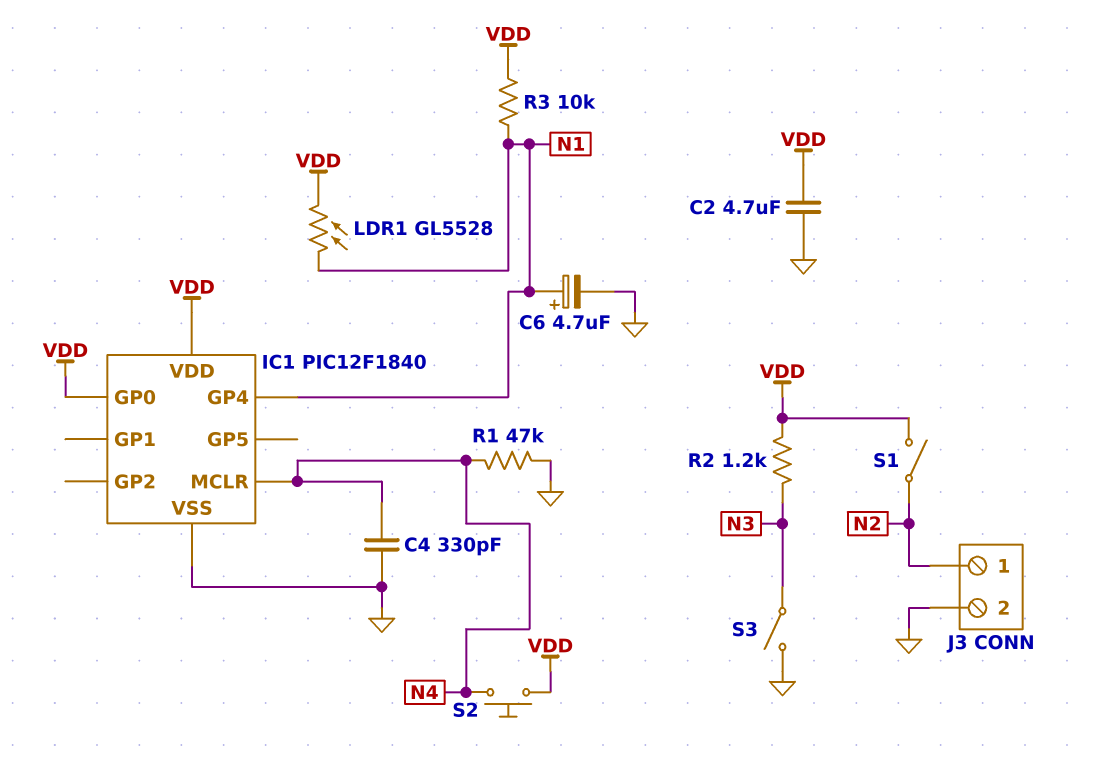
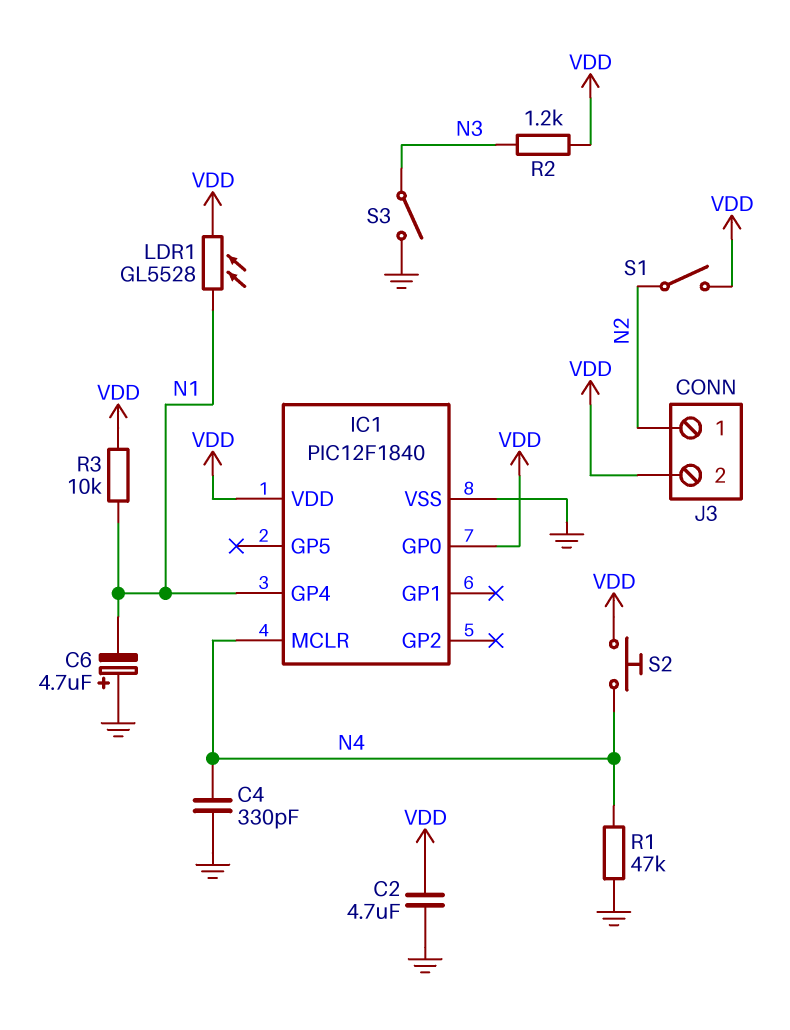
C6: 4.7uF (plus N1, minus GND) -> 4.7uF (plus GND, minus N1)
J3 pin 2: GND -> VDD

